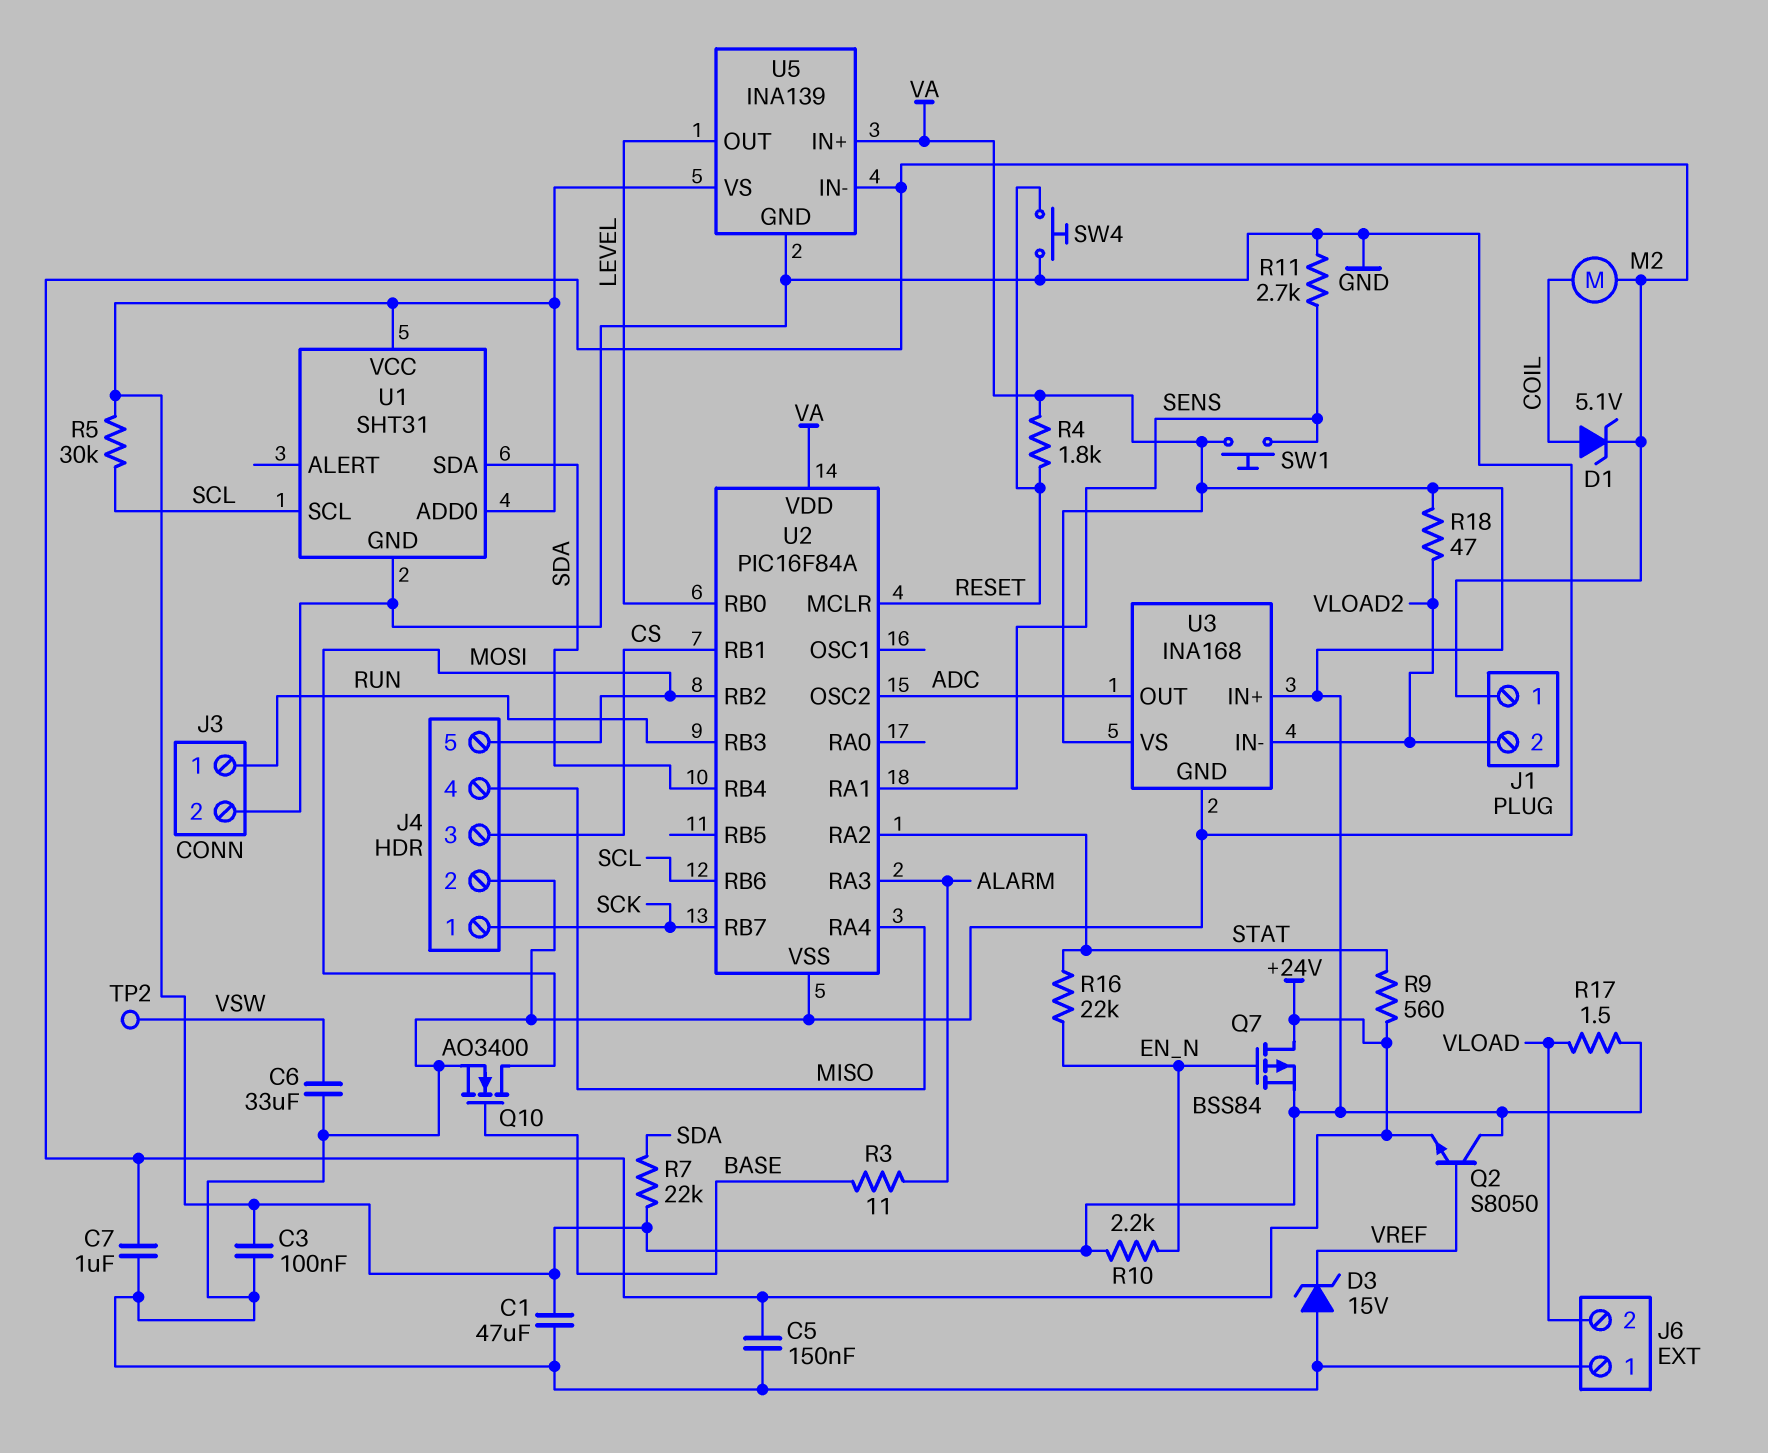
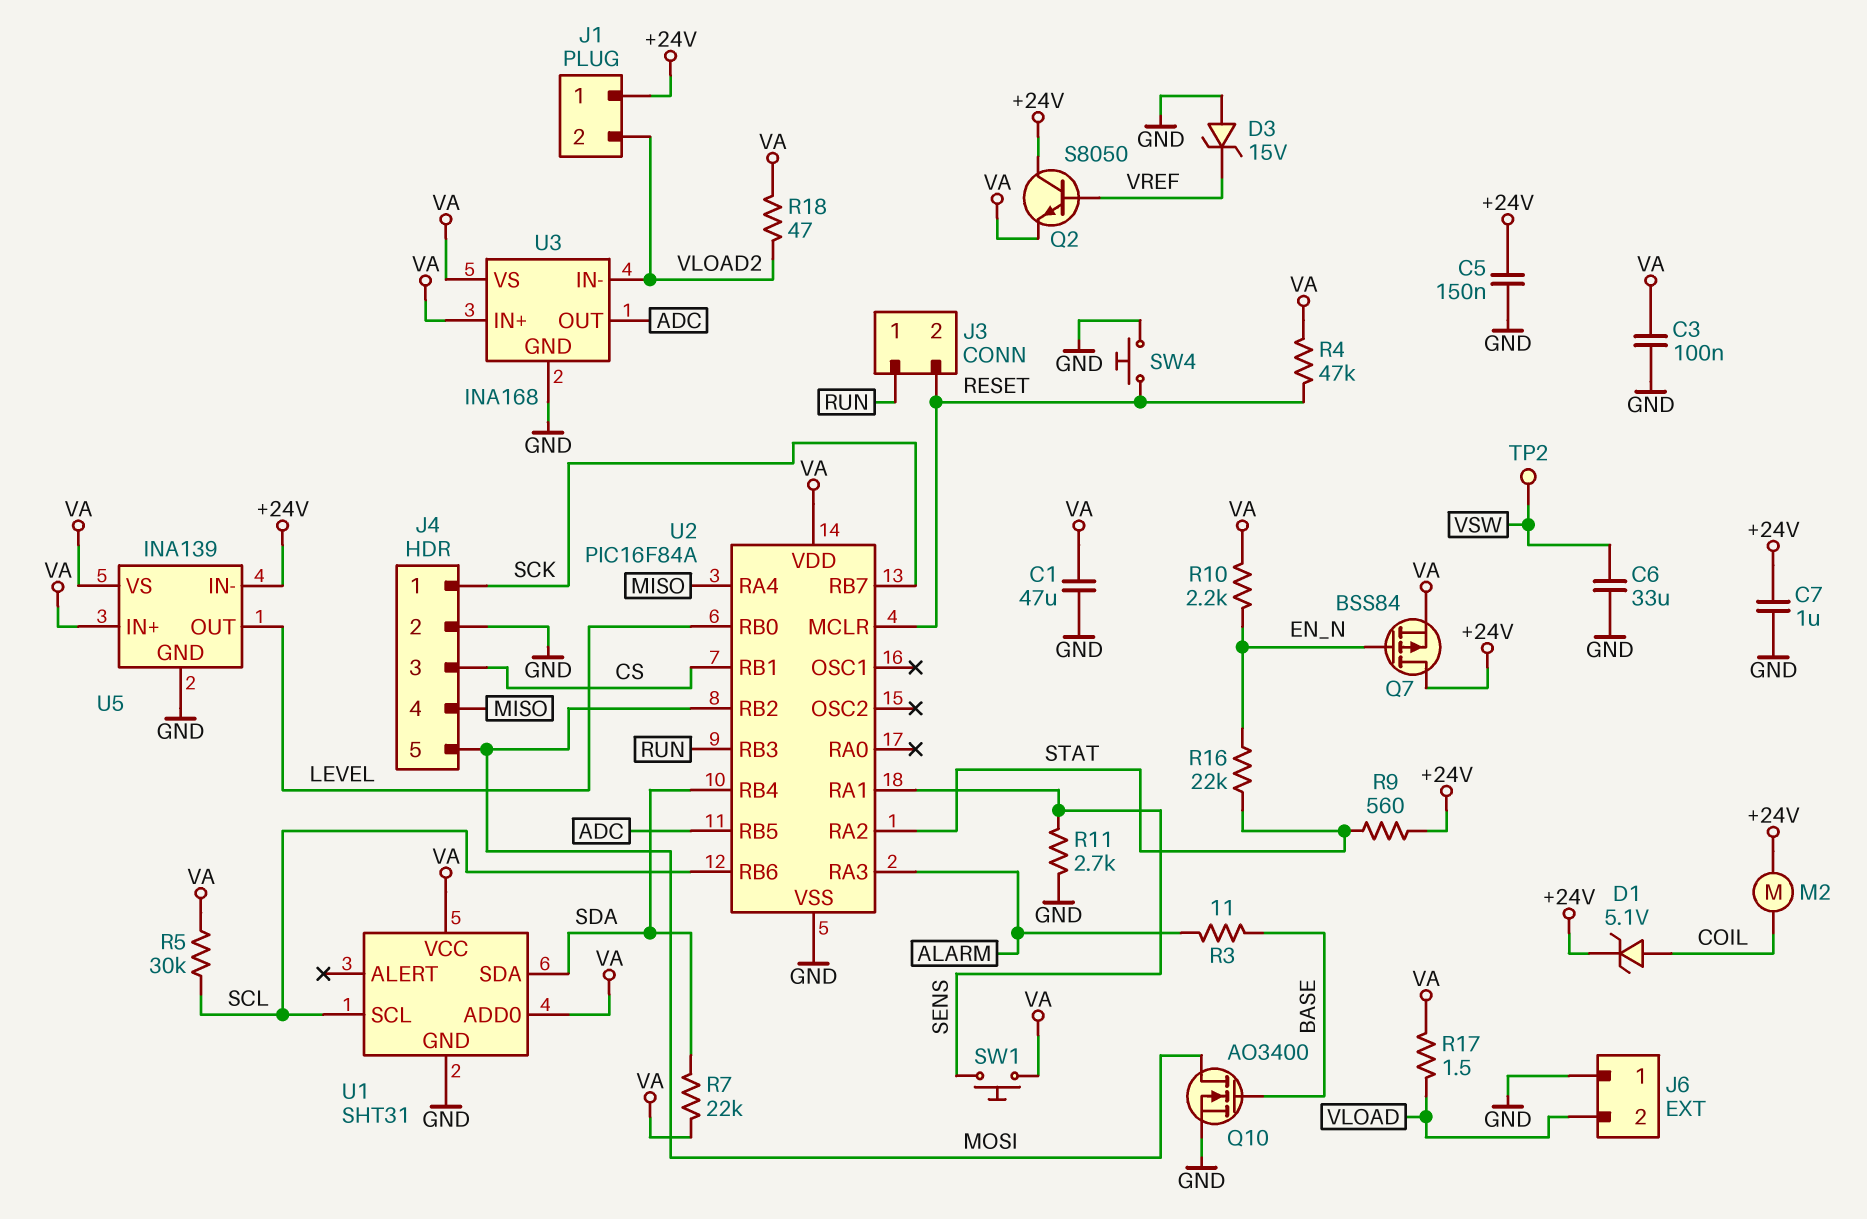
J3 pin 2: GND -> RESET
Q2: NPN S8050 (B VREF, C VA, E +24V) -> NPN S8050 (B VREF, C +24V, E VA)
R4: 1.8k (RESET, VA) -> 47k (RESET, VA)
U2 pin OSC2: ADC -> none
U2 pin RB5: none -> ADC

